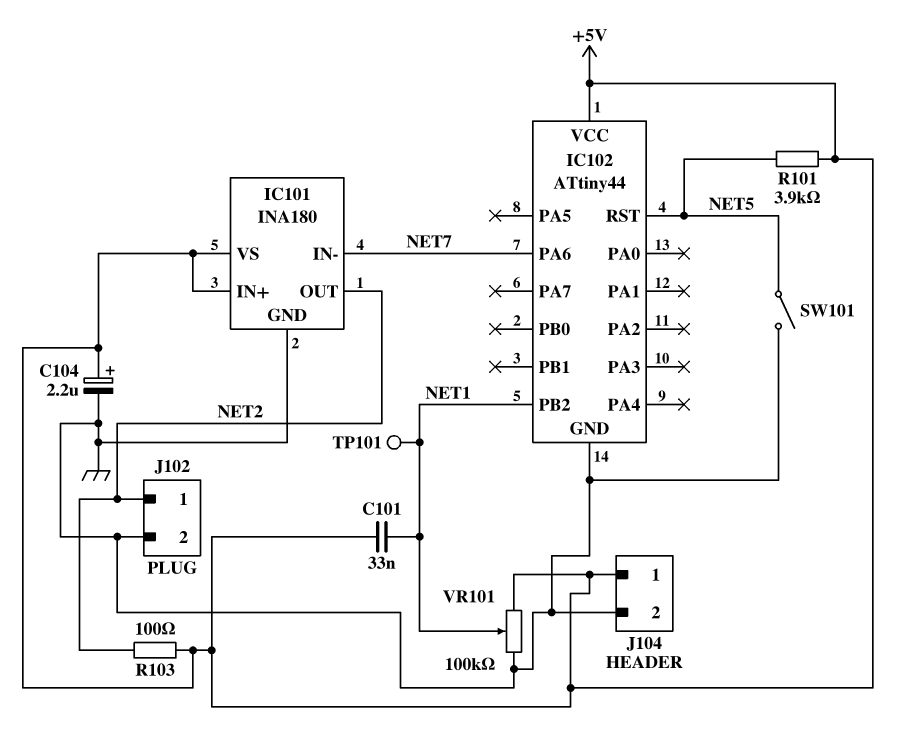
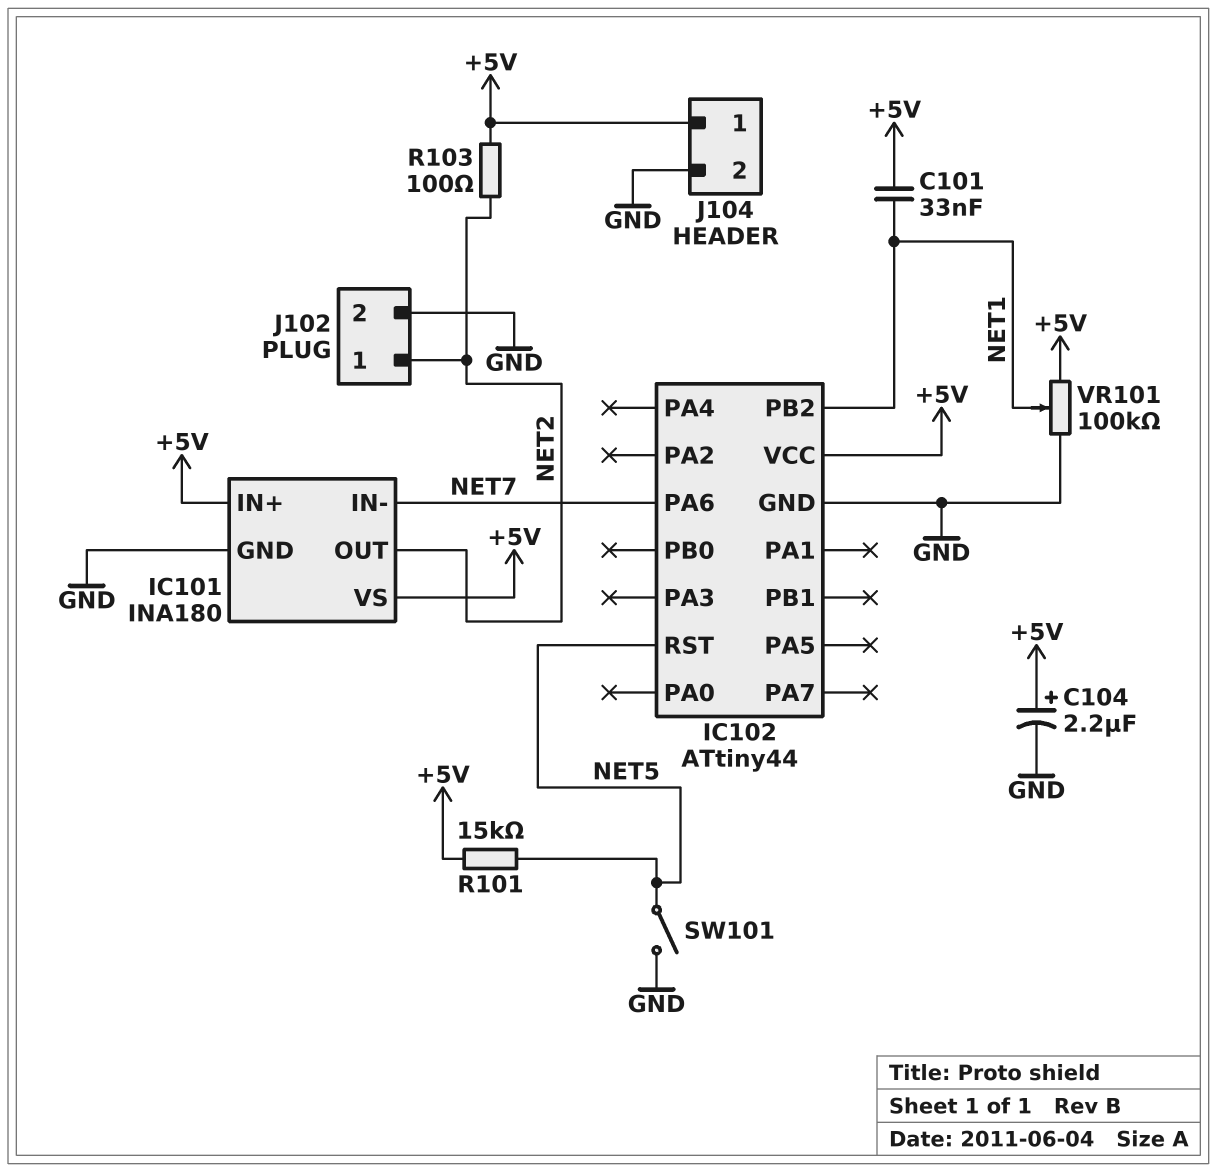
R101: 3.9k (+5V, NET5) -> 15k (+5V, NET5)
TP101: test point (NET1) -> none

